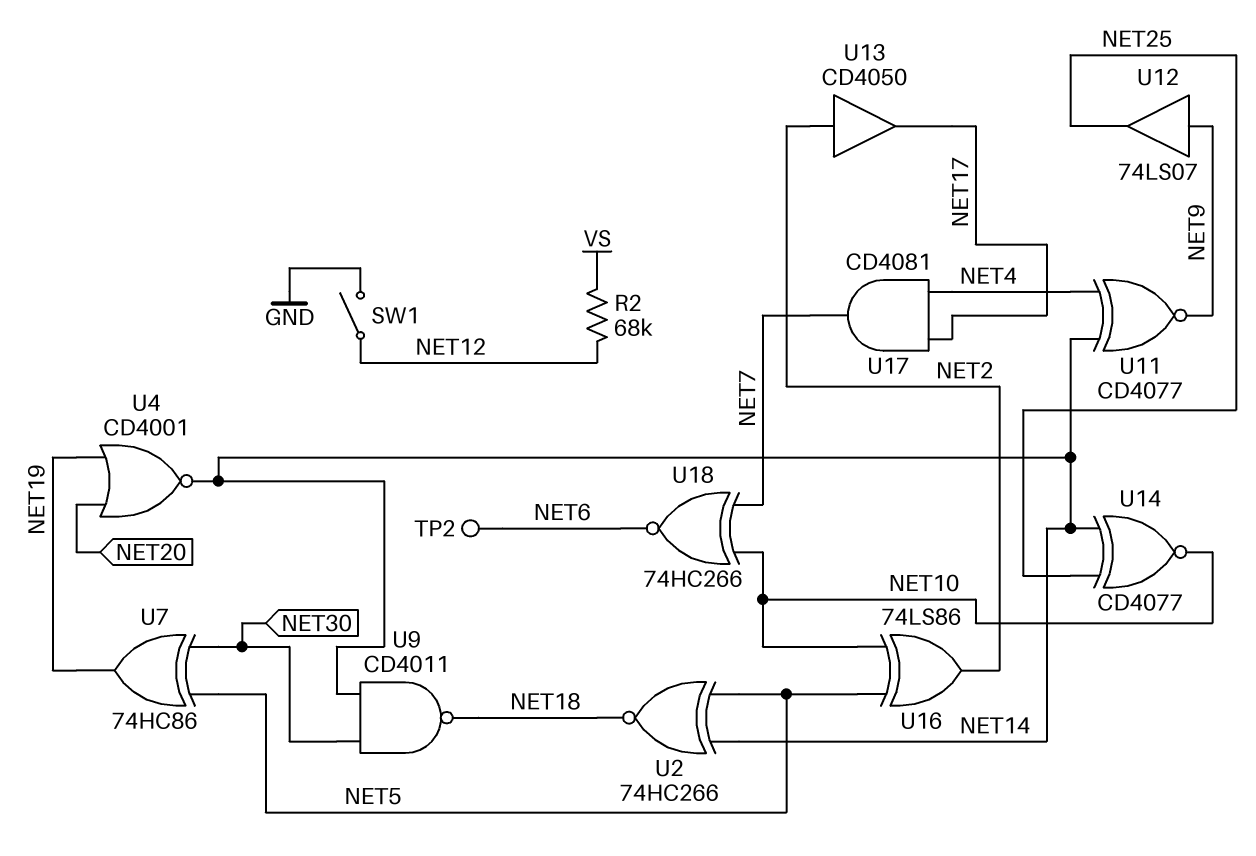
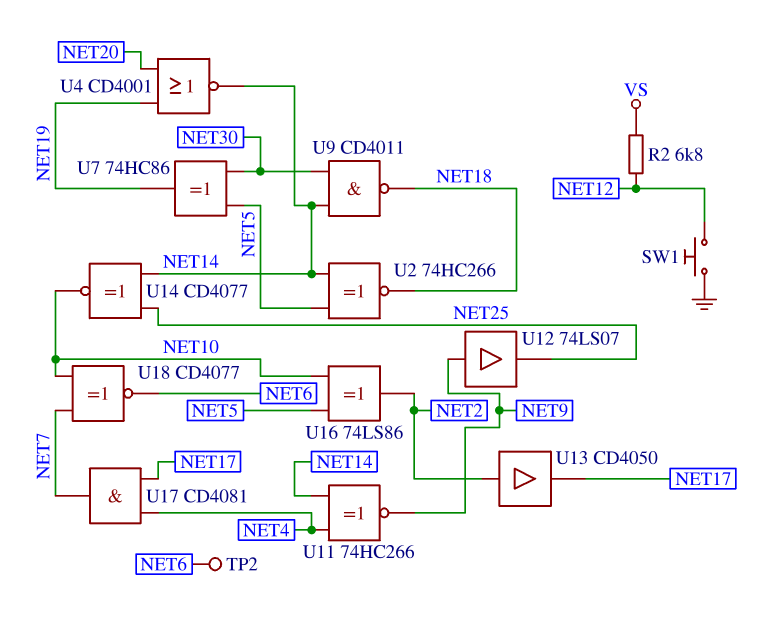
R2: 68k (NET12, VS) -> 6.8k (NET12, VS)
SW1: switch (GND, NET12) -> button (GND, NET12)
U11: XNOR CD4077 (in NET4, in NET14, out NET9) -> XNOR 74HC266 (in NET4, in NET14, out NET9)
U18: XNOR 74HC266 (in NET7, in NET10, out NET6) -> XNOR CD4077 (in NET7, in NET10, out NET6)

